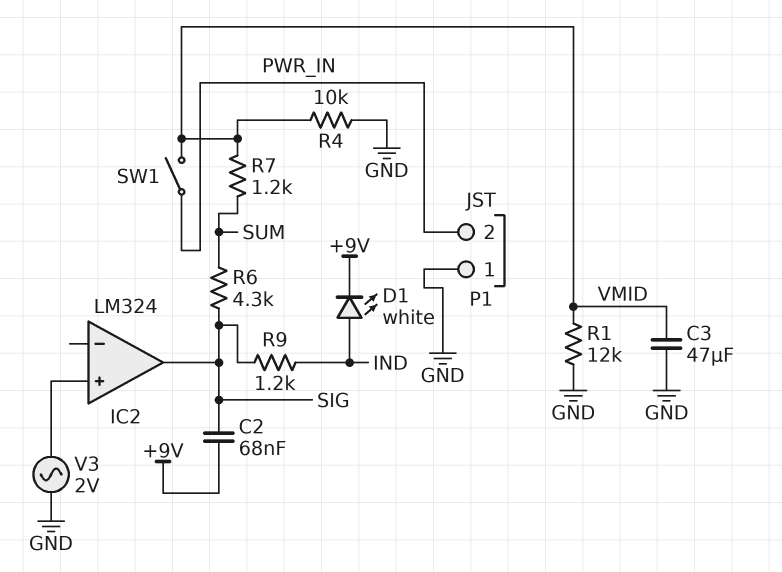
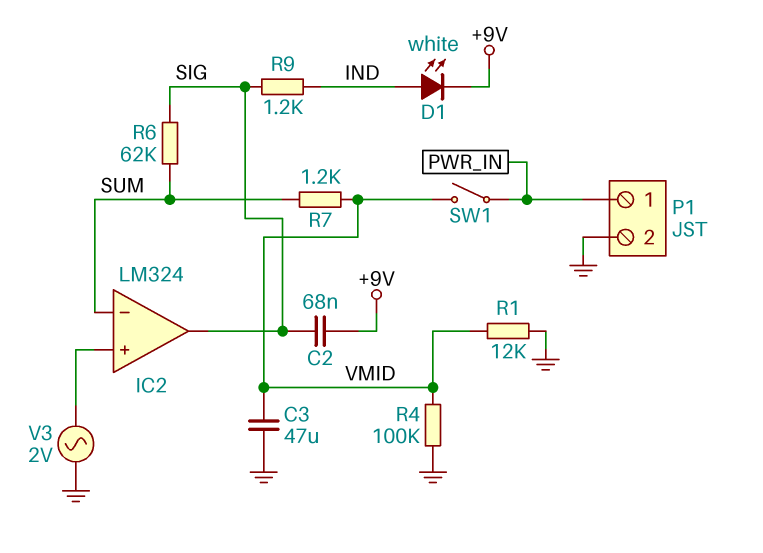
IC2 pin in-: none -> SUM
P1 pin 1: GND -> PWR_IN
P1 pin 2: PWR_IN -> GND
R4: 10k (GND, VMID) -> 100k (GND, VMID)
R6: 4.3k (SIG, SUM) -> 62k (SIG, SUM)

